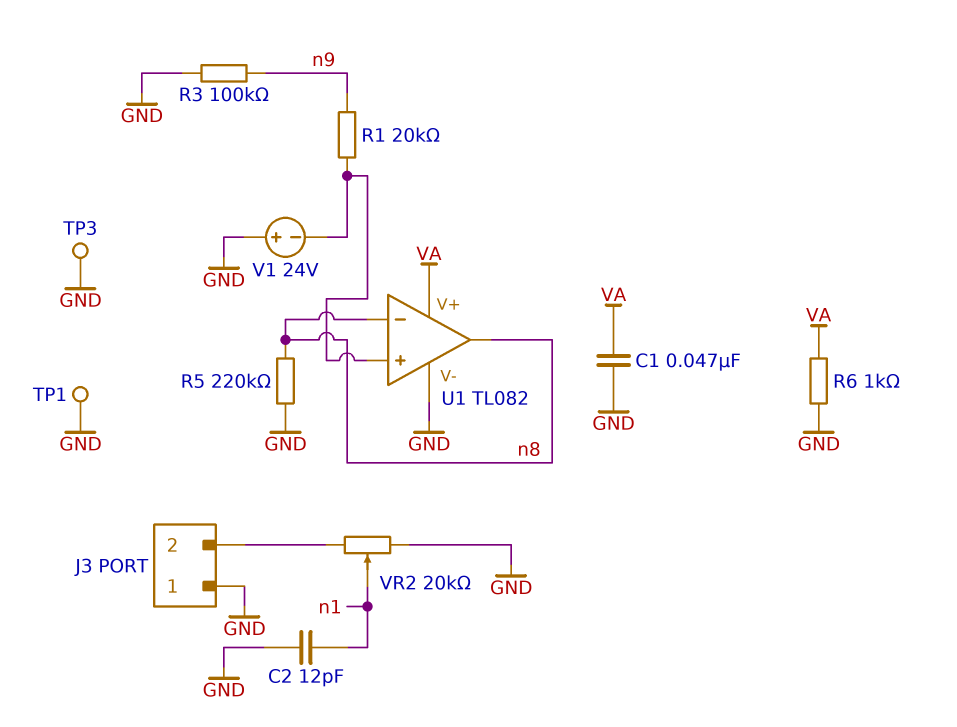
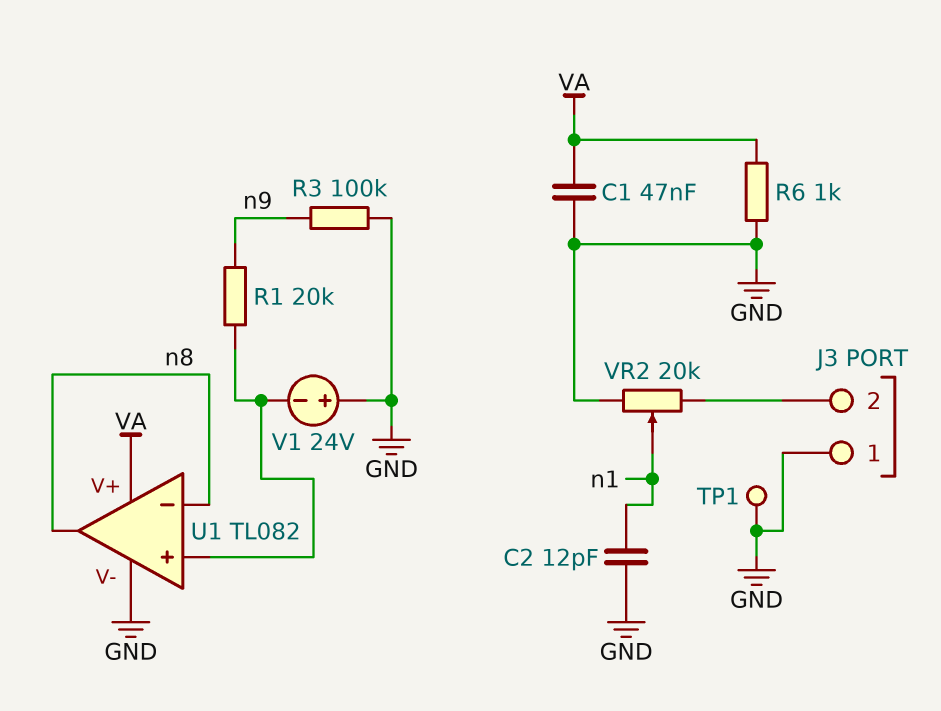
R5: 220k (GND, n8) -> none
TP3: test point (GND) -> none

